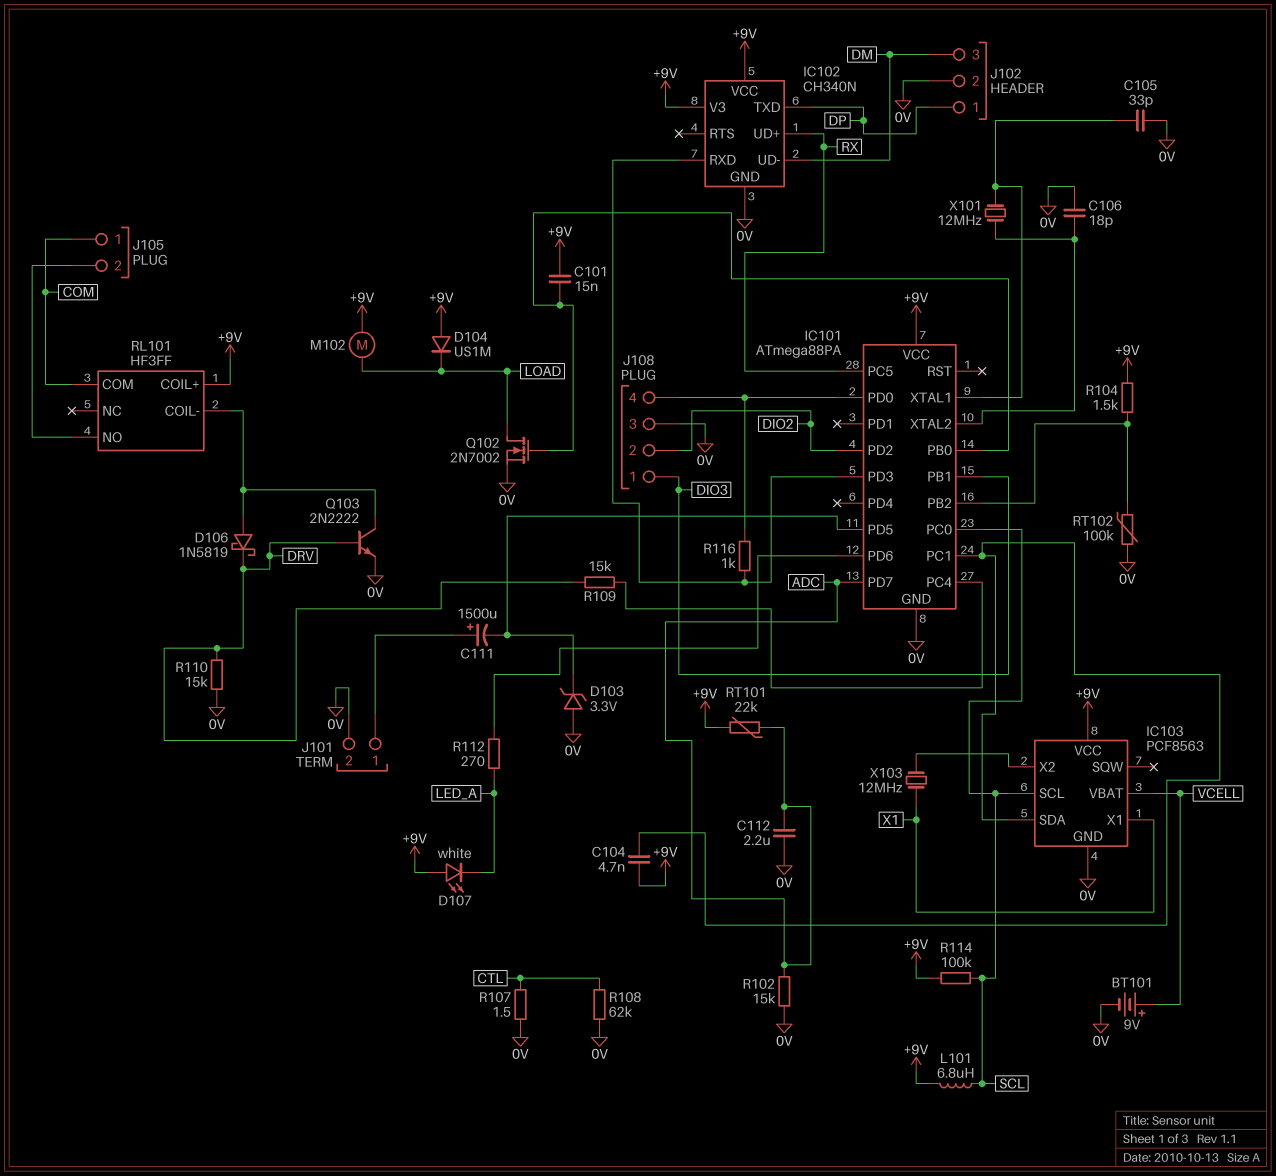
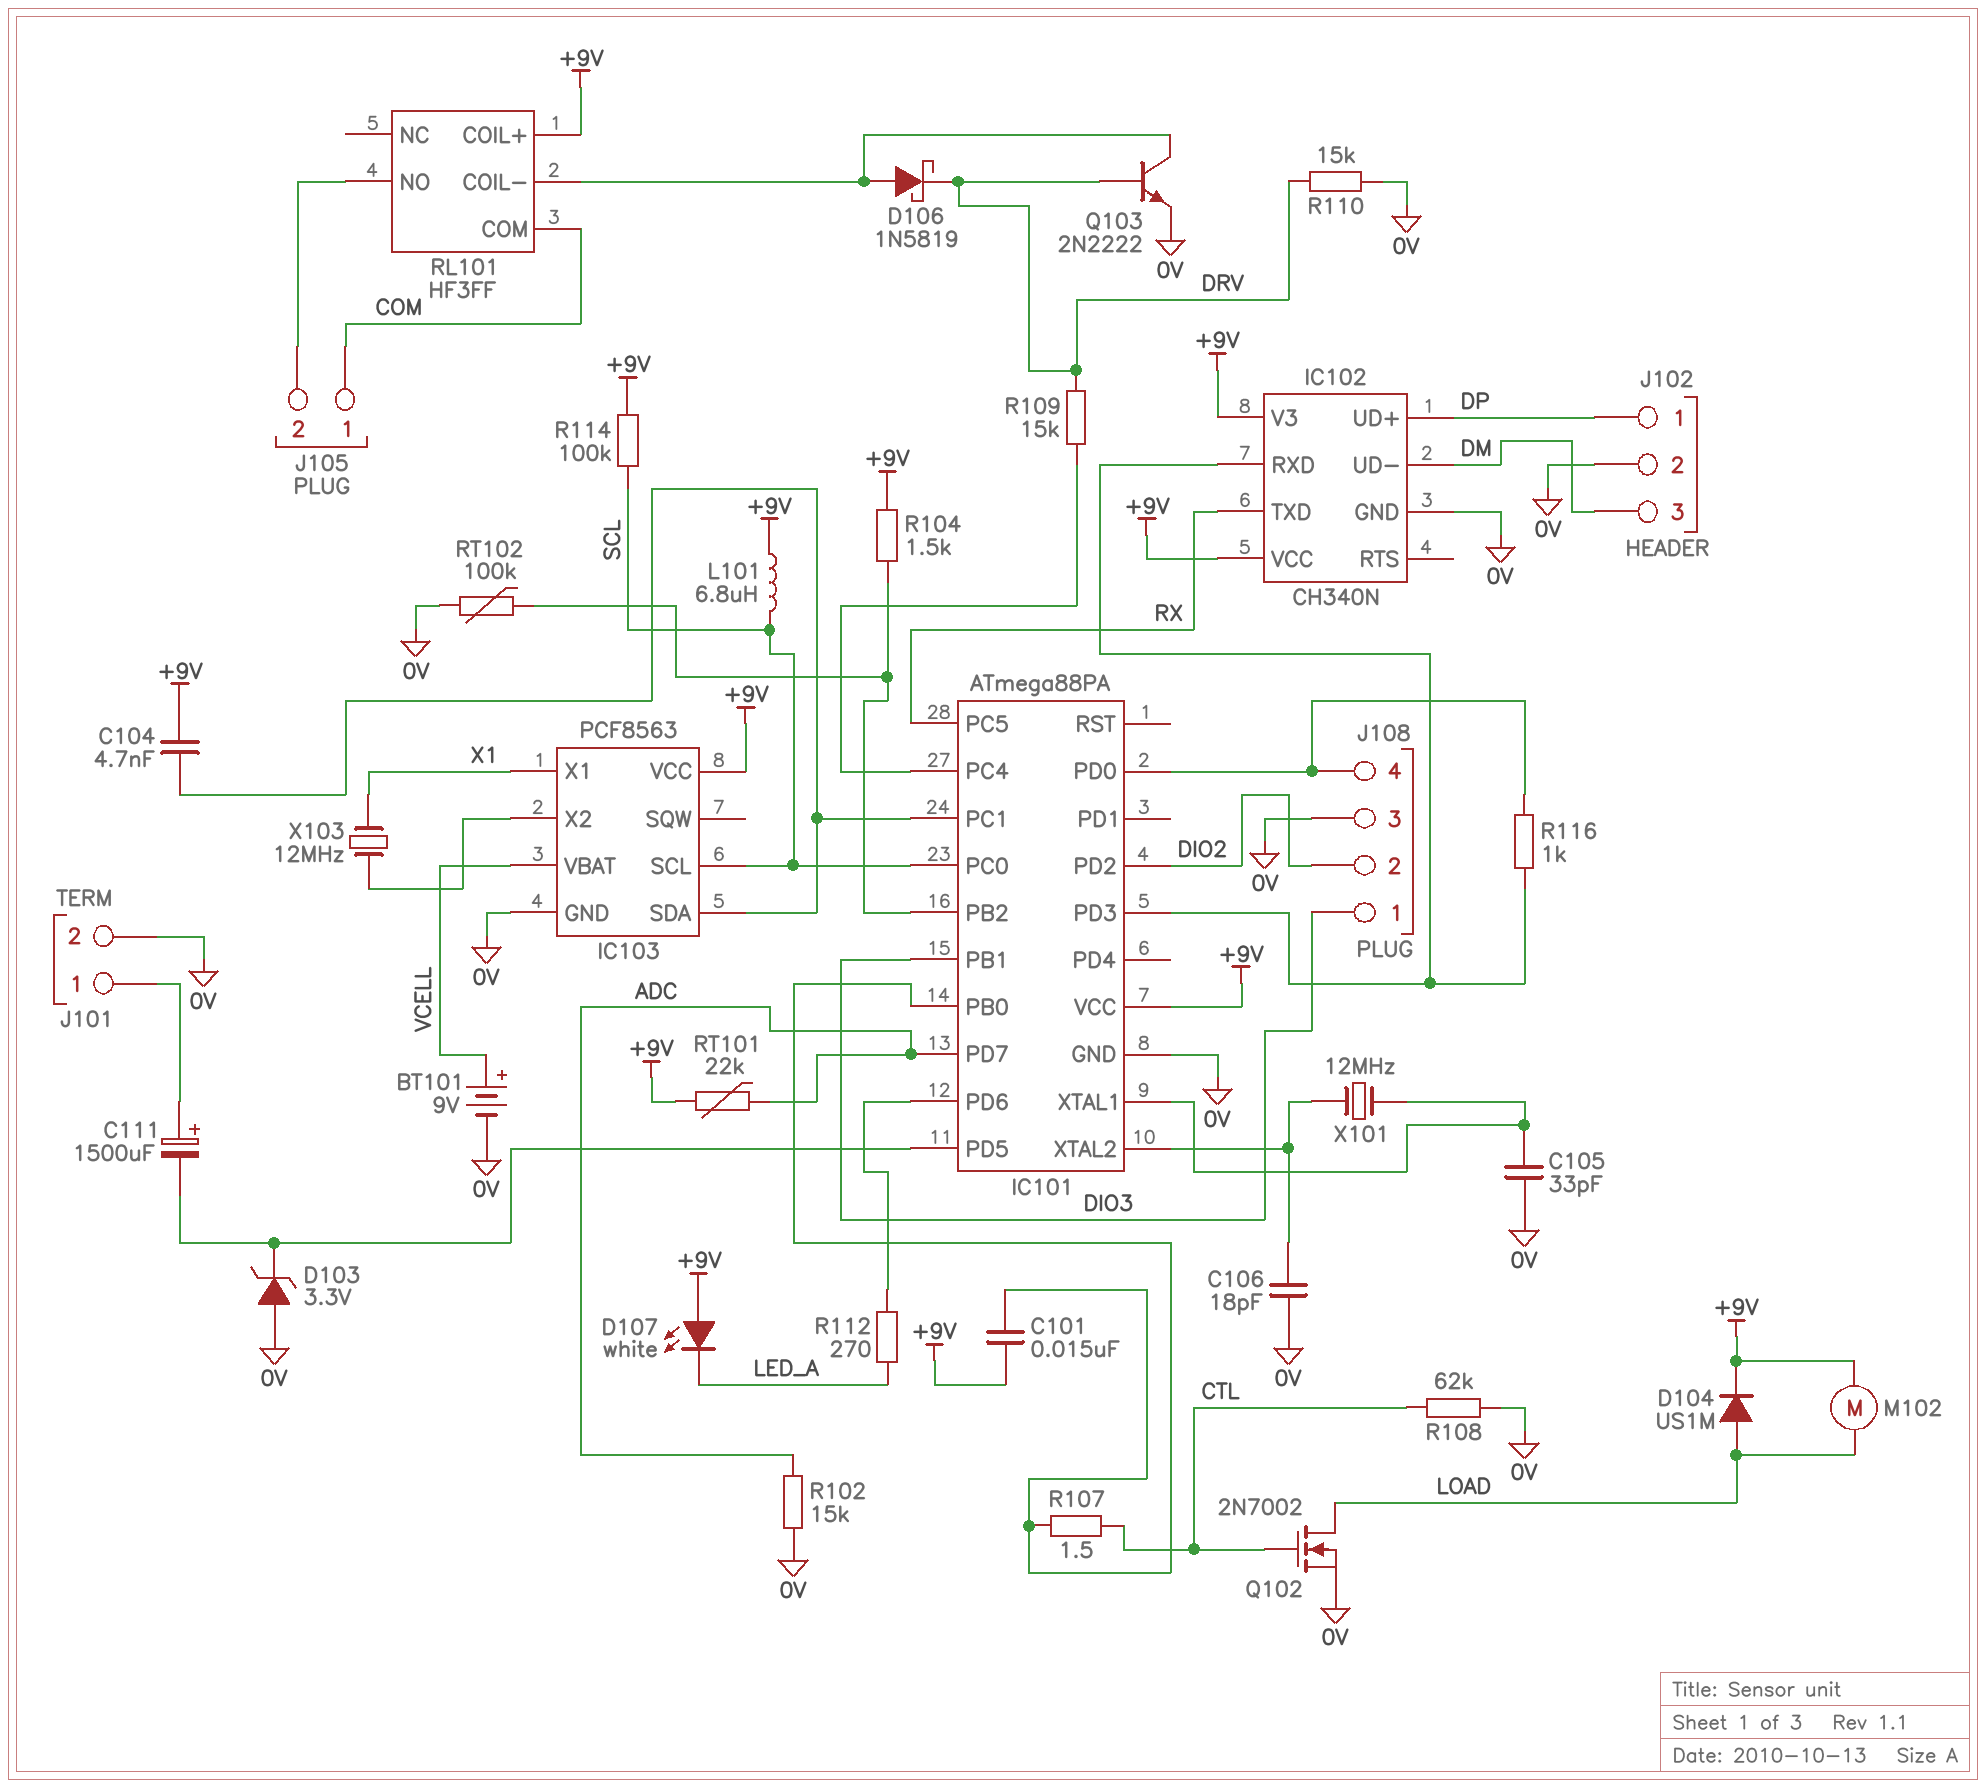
C112: 2.2uF (0V, ADC) -> none
D104: diode US1M (A +9V, K LOAD) -> diode US1M (A LOAD, K +9V)
IC102 pin TXD: DP -> RX
IC102 pin UD+: RX -> DP
Q102: NMOS 2N7002 (G IC101/PB0, D LOAD, S 0V) -> NMOS 2N7002 (G CTL, D LOAD, S 0V)
R107: 1.5 (0V, CTL) -> 1.5 (CTL, IC101/PB0)

